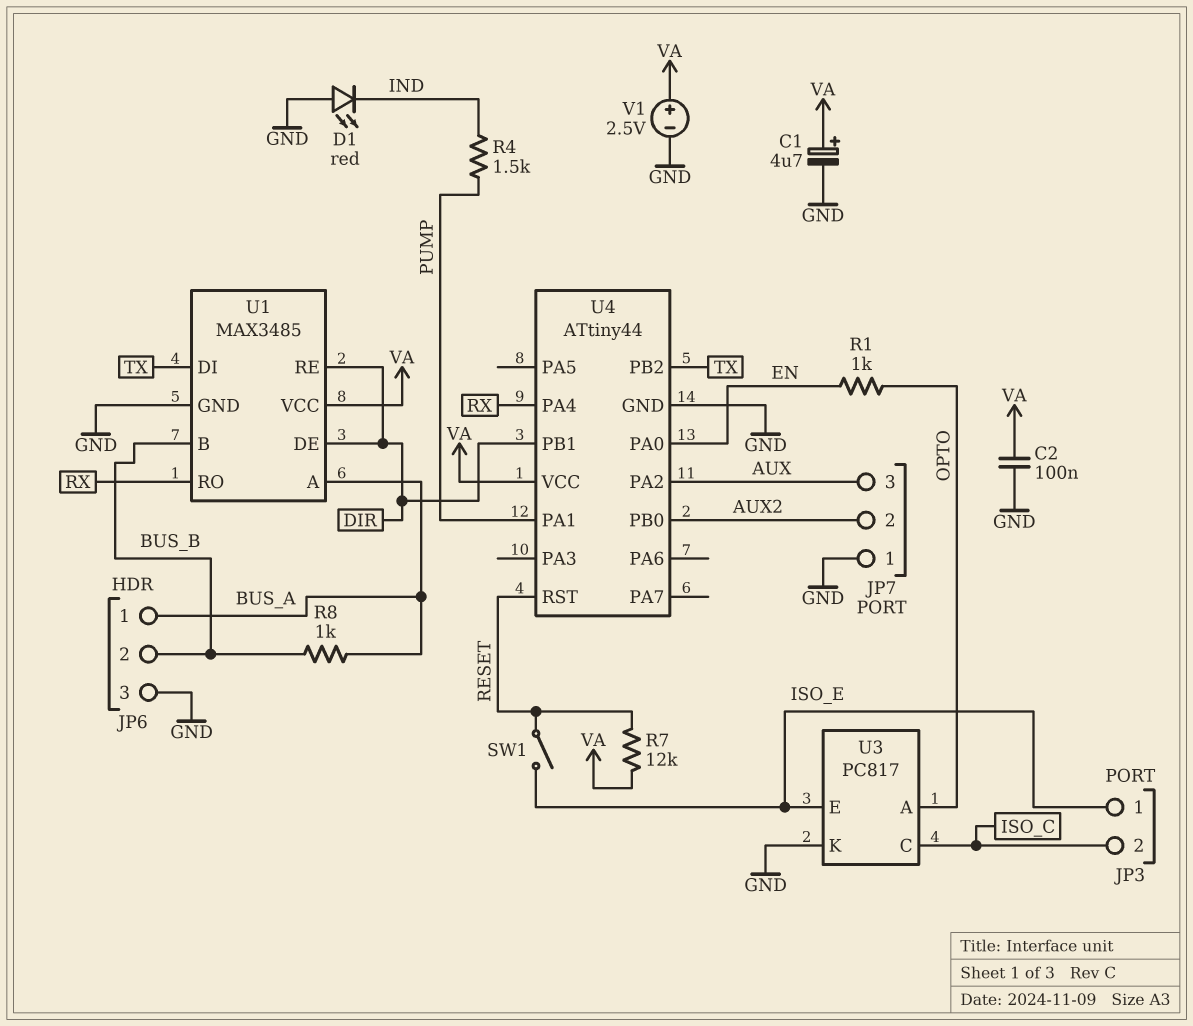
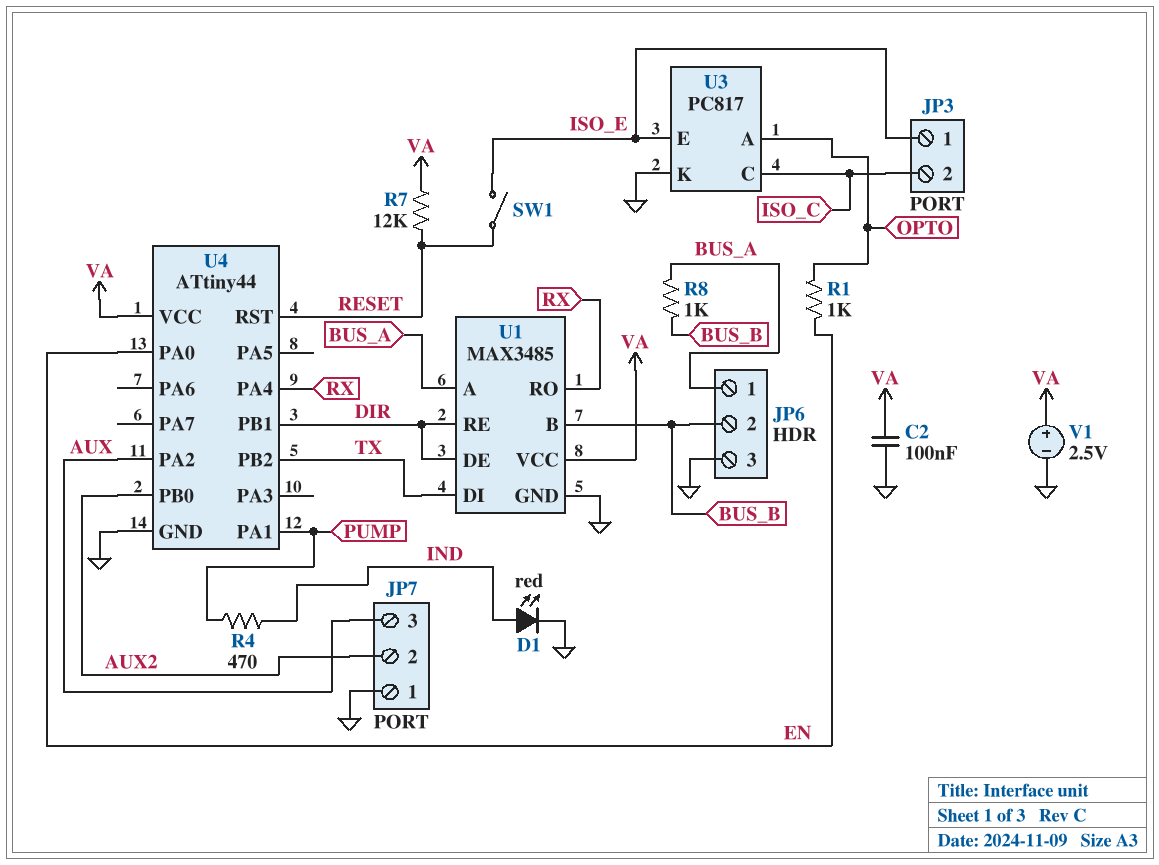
C1: 4.7uF (plus VA, minus GND) -> none
D1: LED red (A GND, K IND) -> LED red (A IND, K GND)
R4: 1.5k (IND, PUMP) -> 470 (IND, PUMP)

